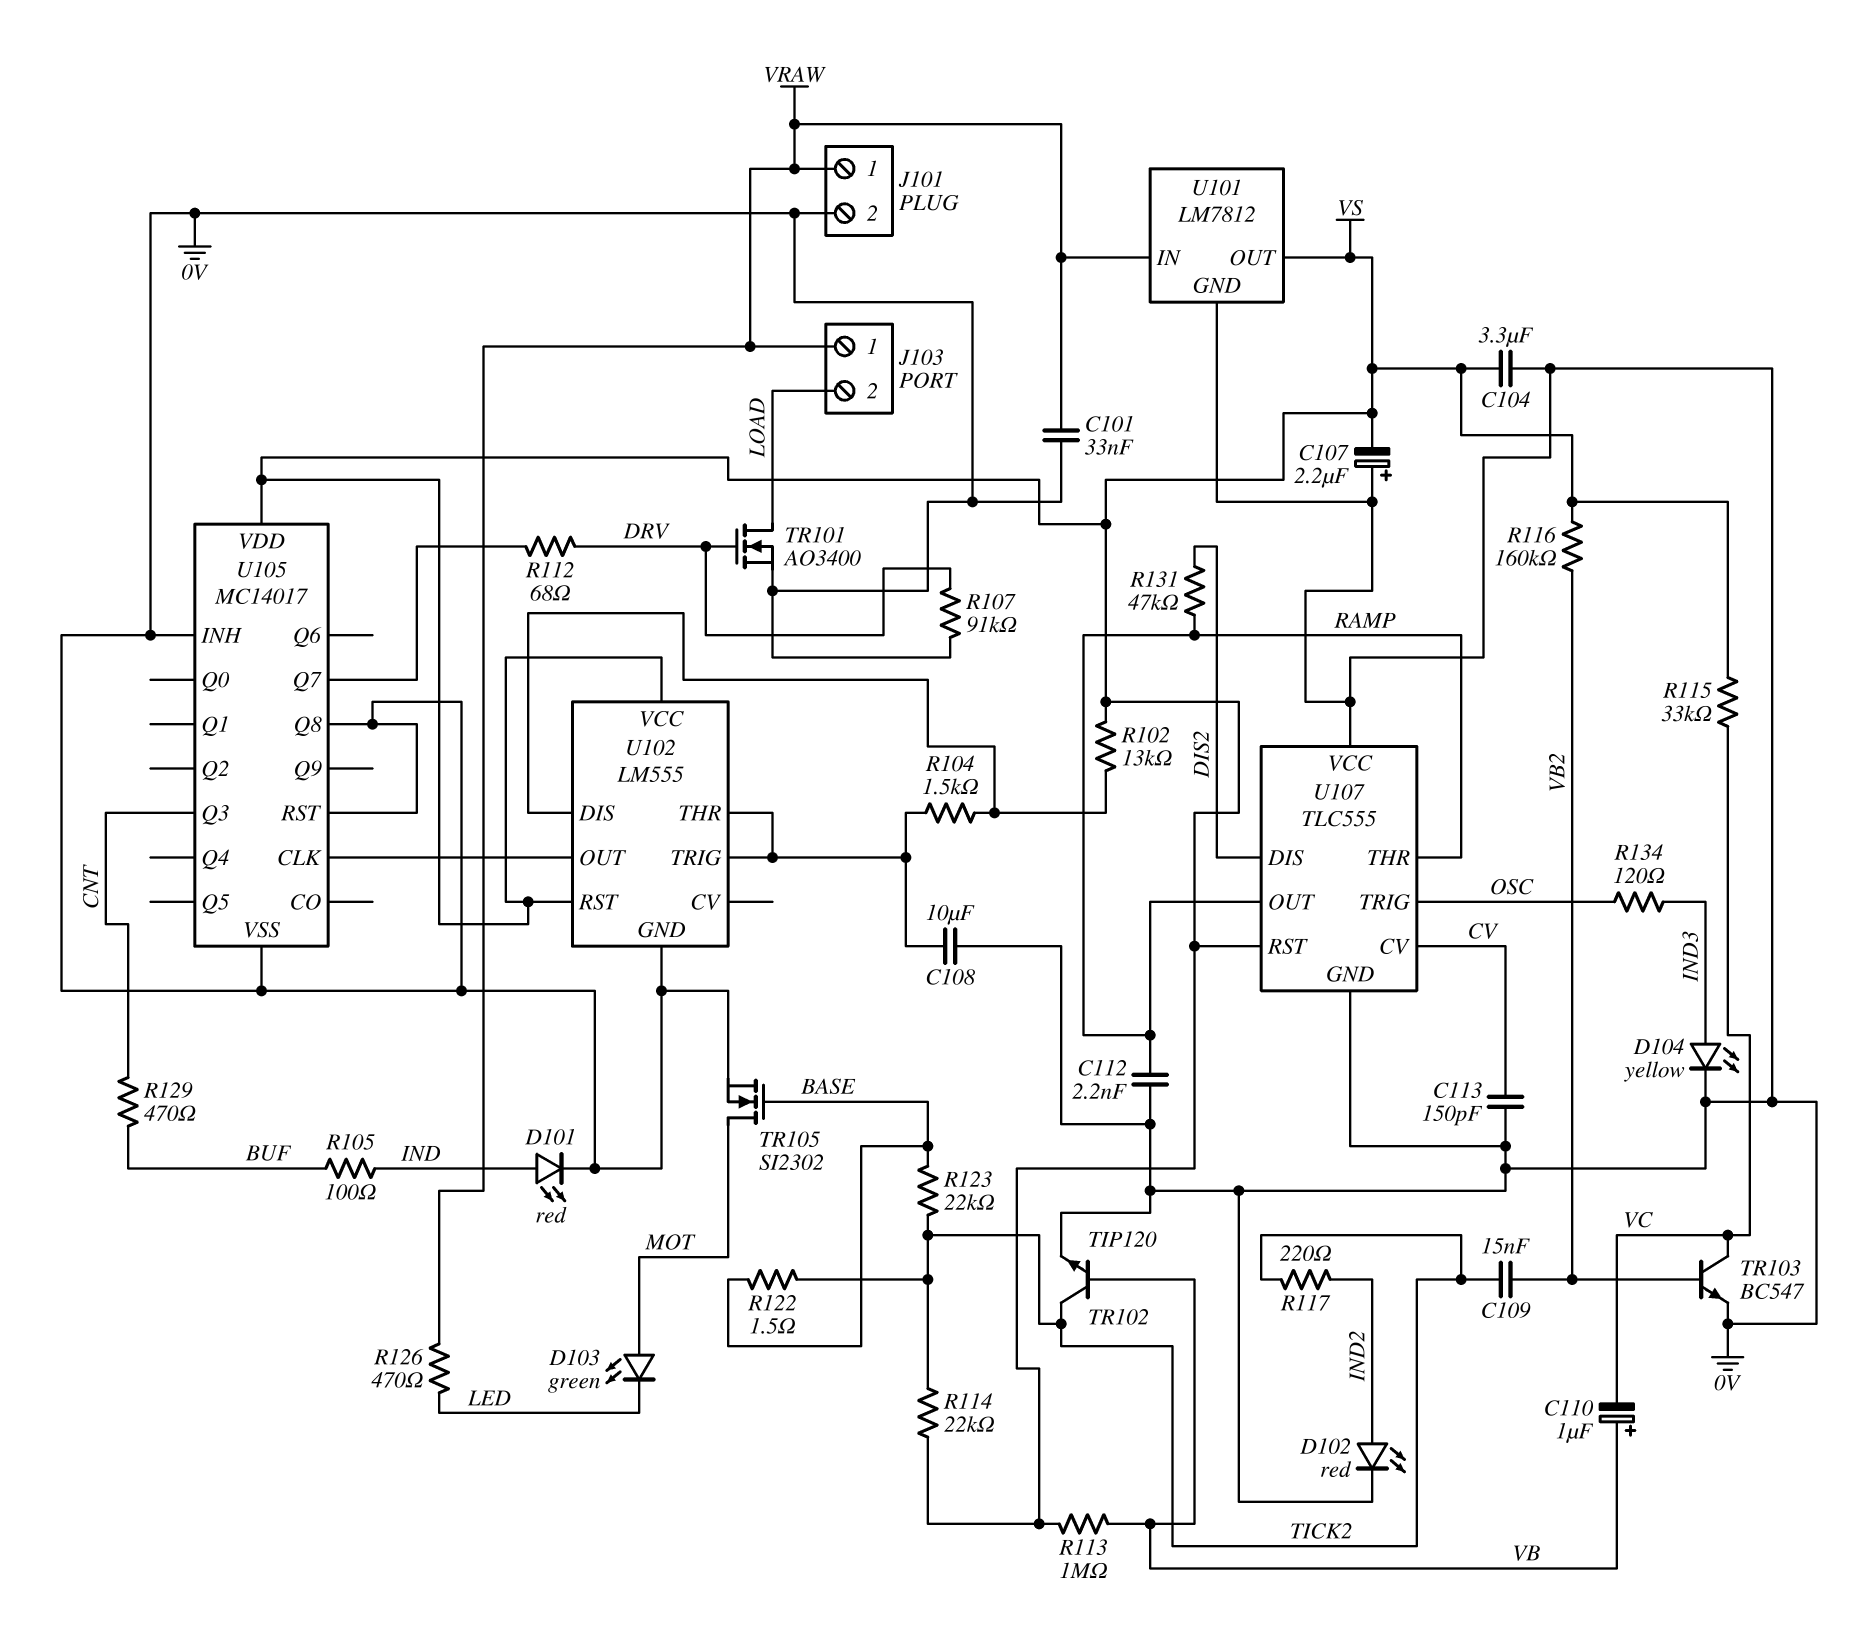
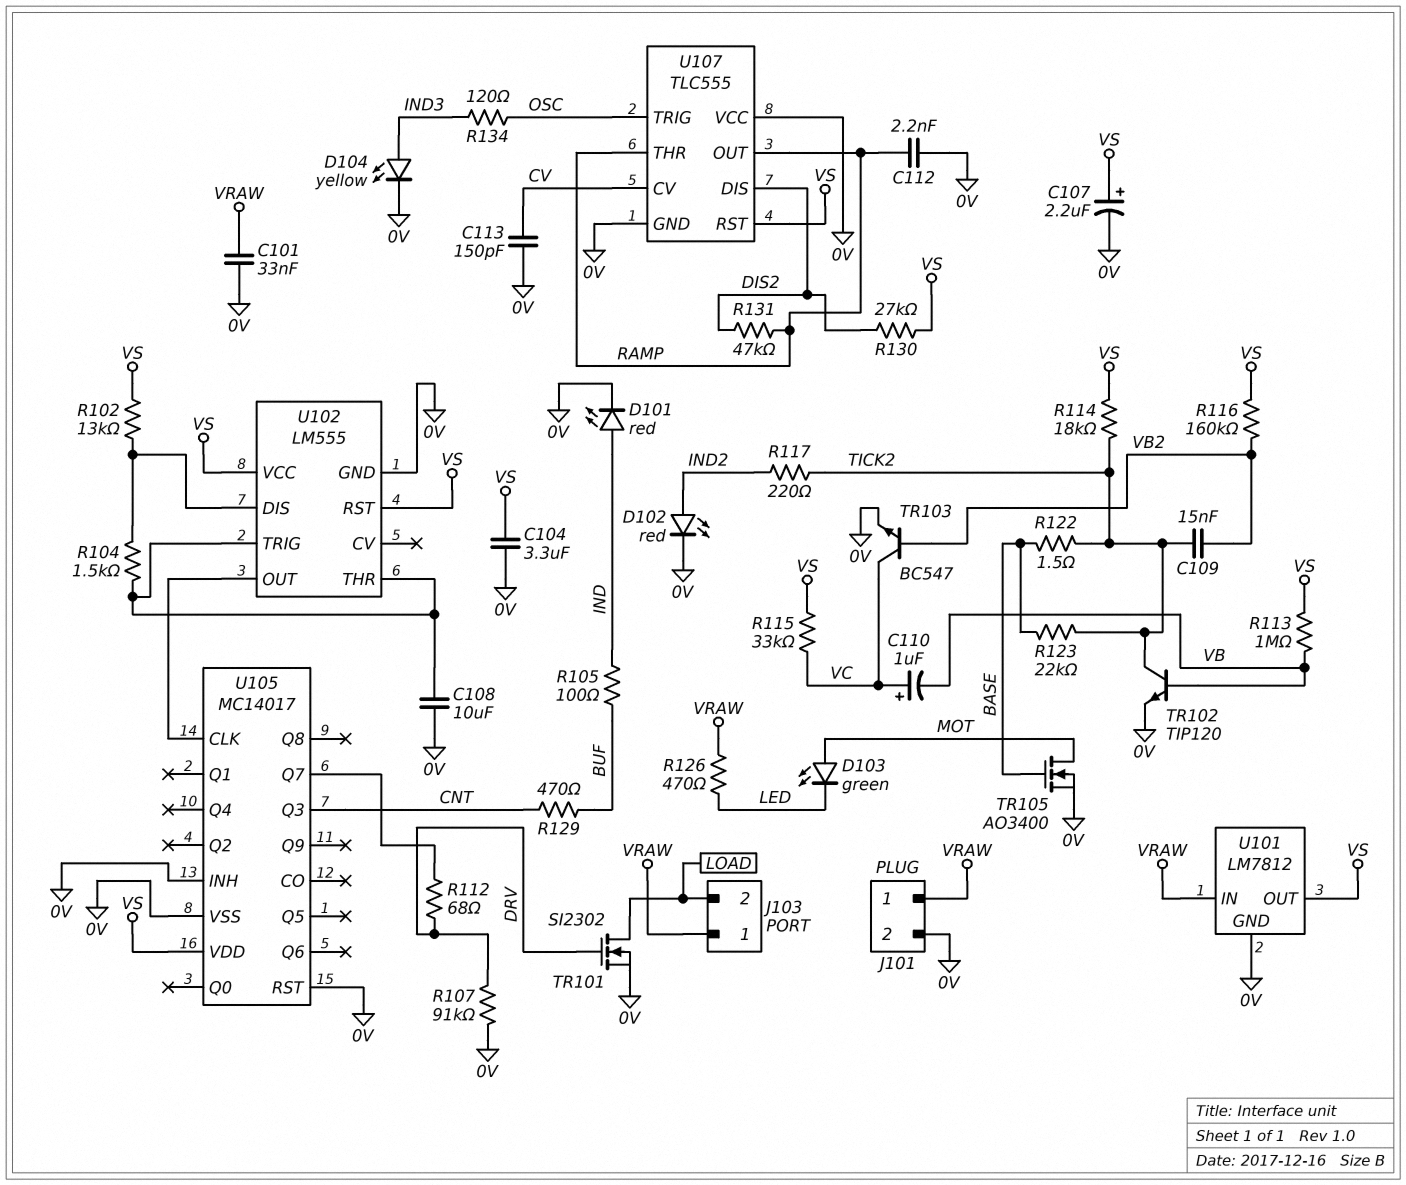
C107: 2.2uF (plus 0V, minus VS) -> 2.2uF (plus VS, minus 0V)
C110: 1uF (plus VB, minus VC) -> 1uF (plus VC, minus VB)
R114: 22k (TICK2, VS) -> 18k (TICK2, VS)
R130: none -> 27k (DIS2, VS)
TR101: NMOS AO3400 (G DRV, D LOAD, S 0V) -> NMOS SI2302 (G DRV, D LOAD, S 0V)
TR105: NMOS SI2302 (G BASE, D MOT, S 0V) -> NMOS AO3400 (G BASE, D MOT, S 0V)
U105 pin Q8: 0V -> none

